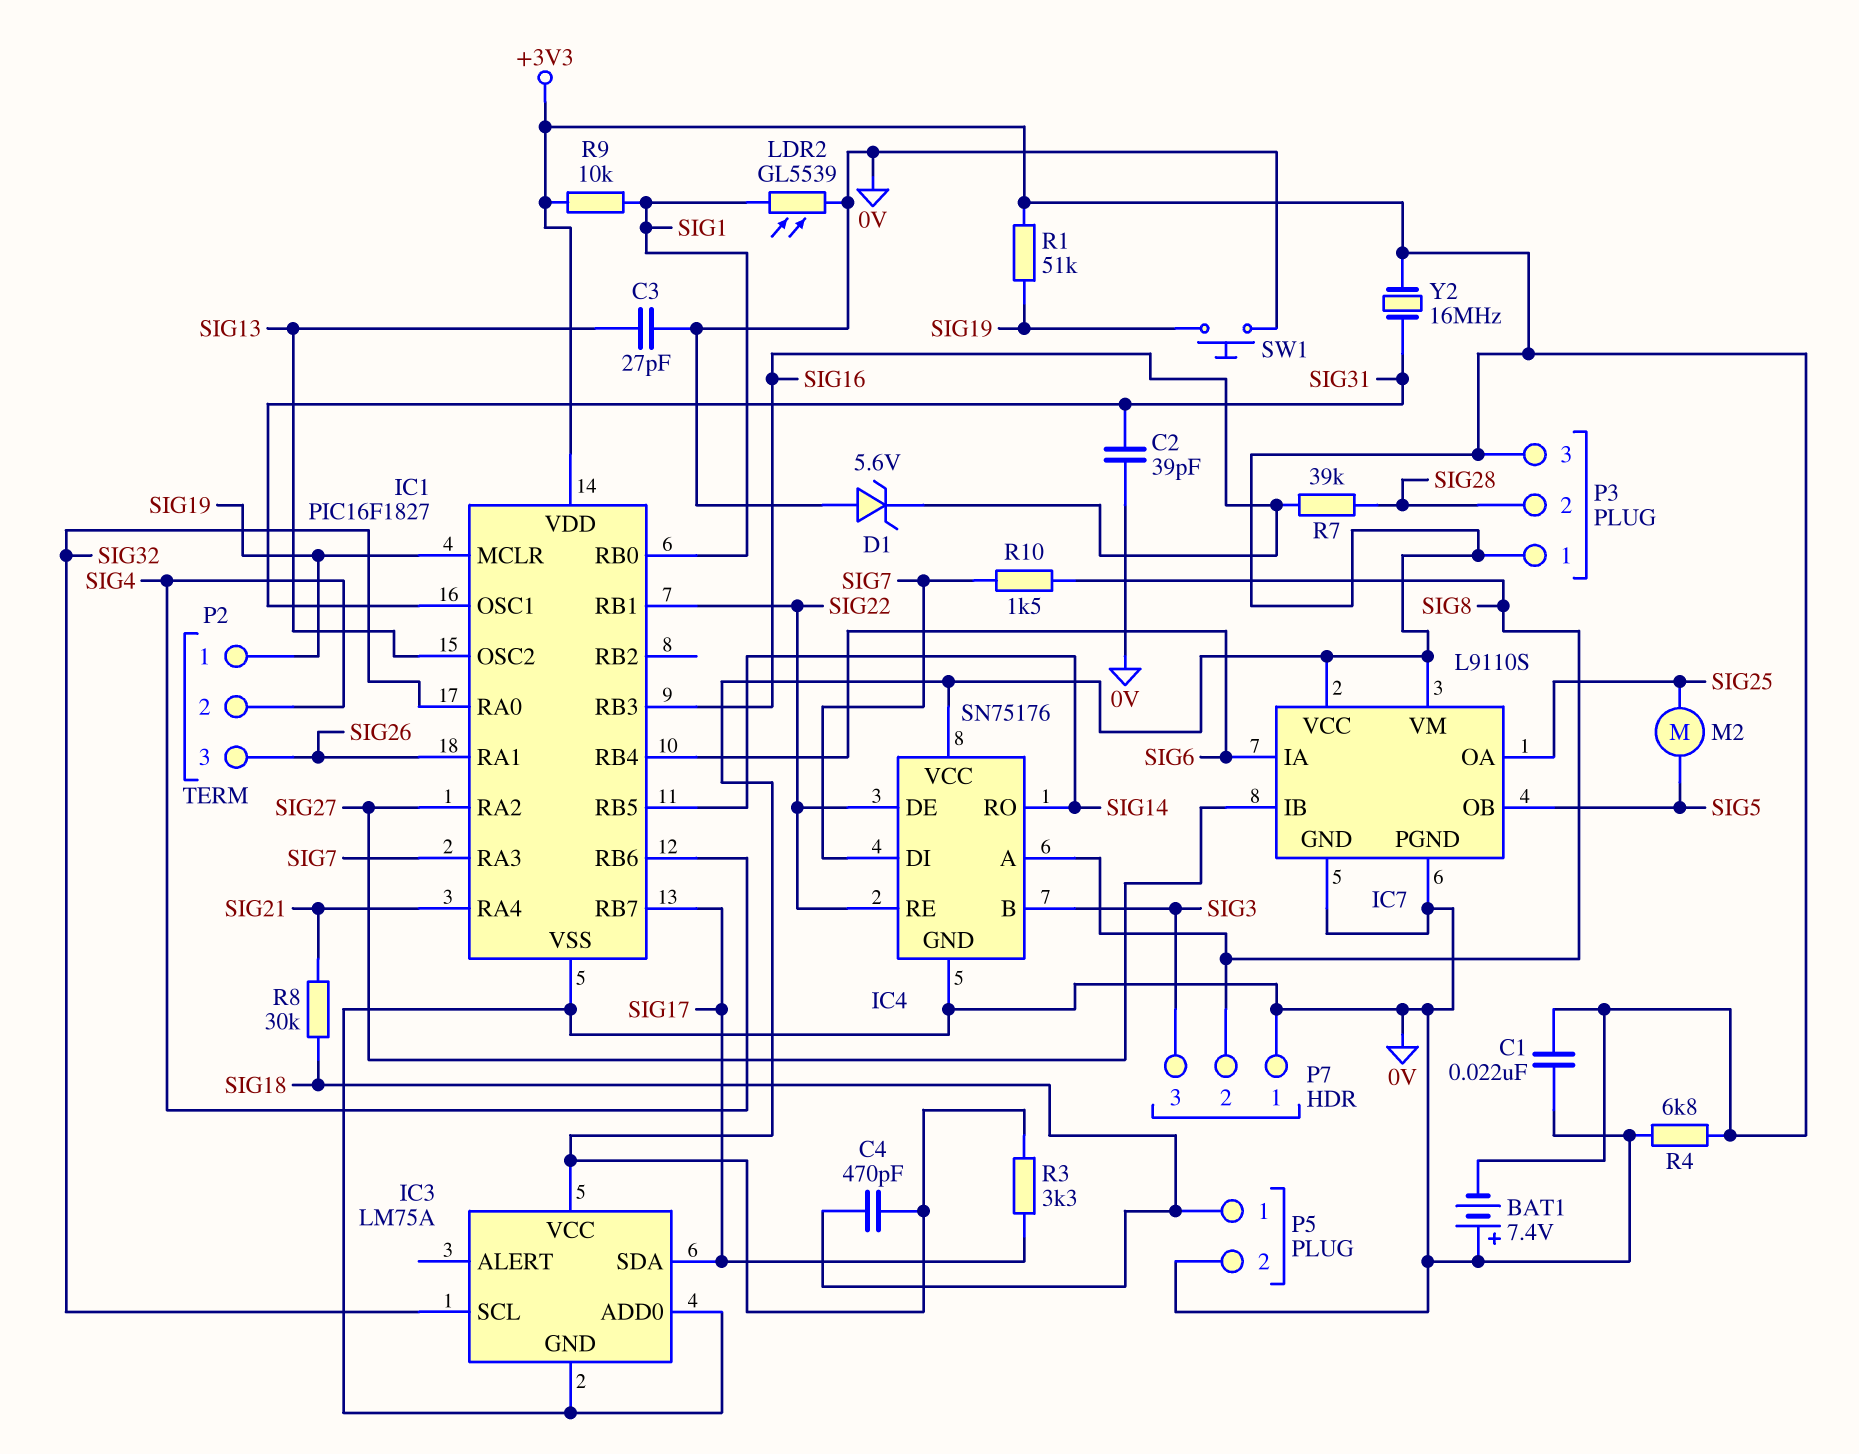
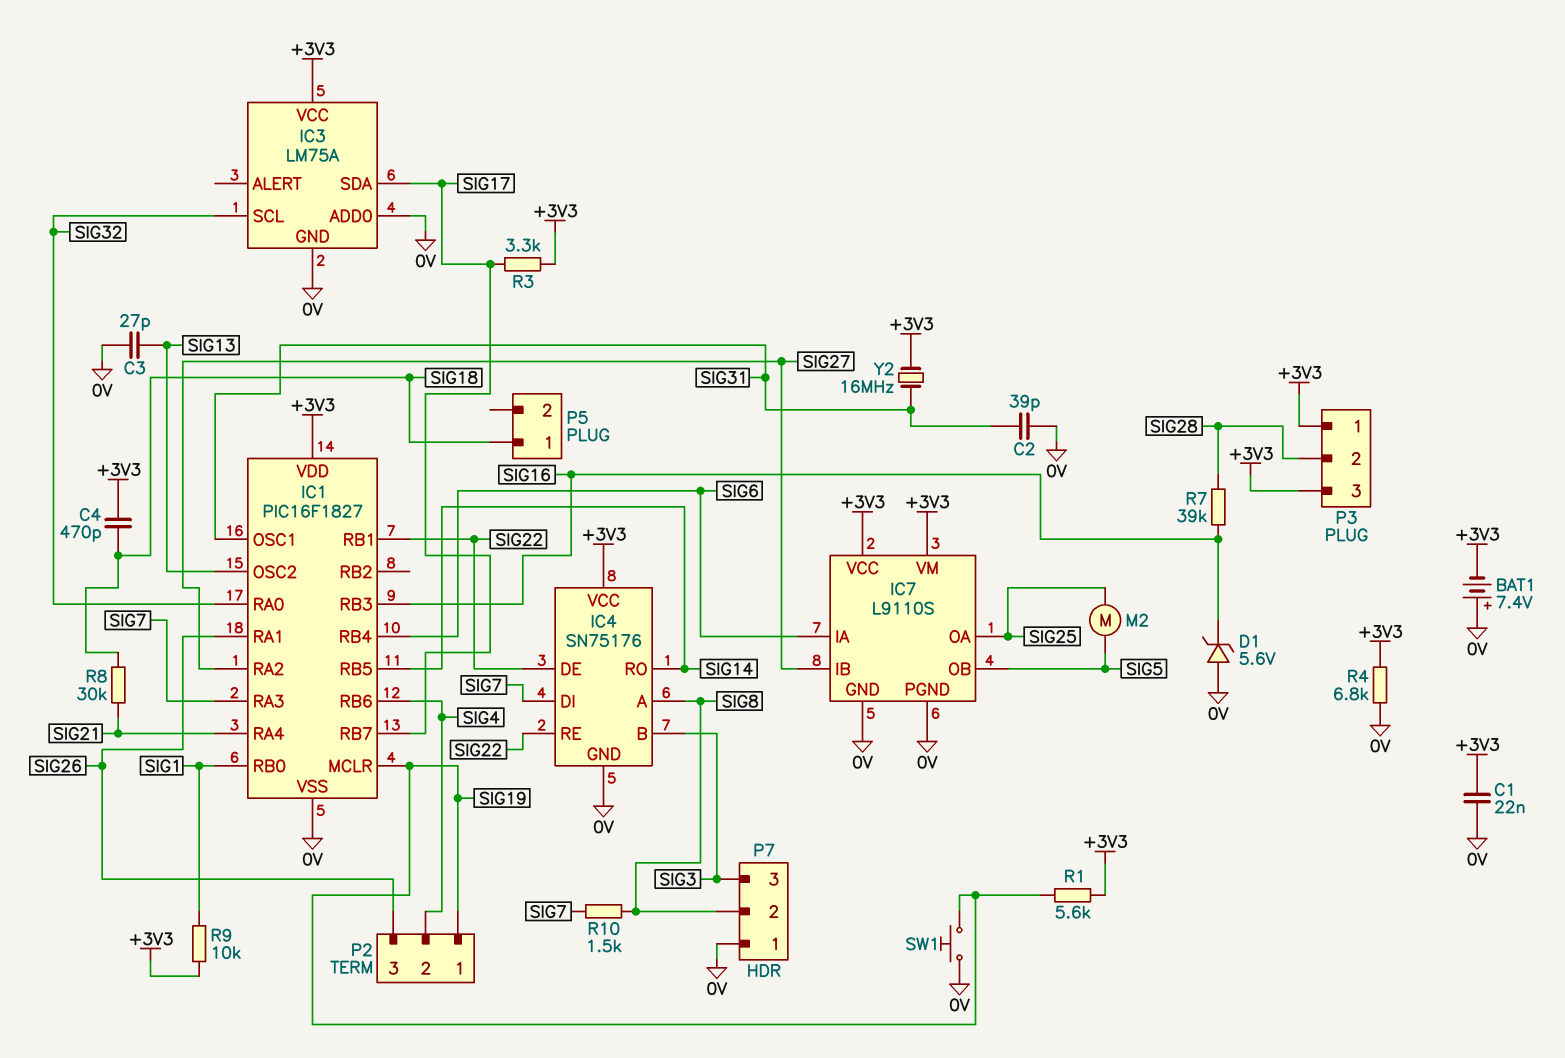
LDR2: GL5539 (0V, SIG1) -> none
P5 pin 2: 0V -> none
R1: 51k (+3V3, SIG19) -> 5.6k (+3V3, SIG19)

